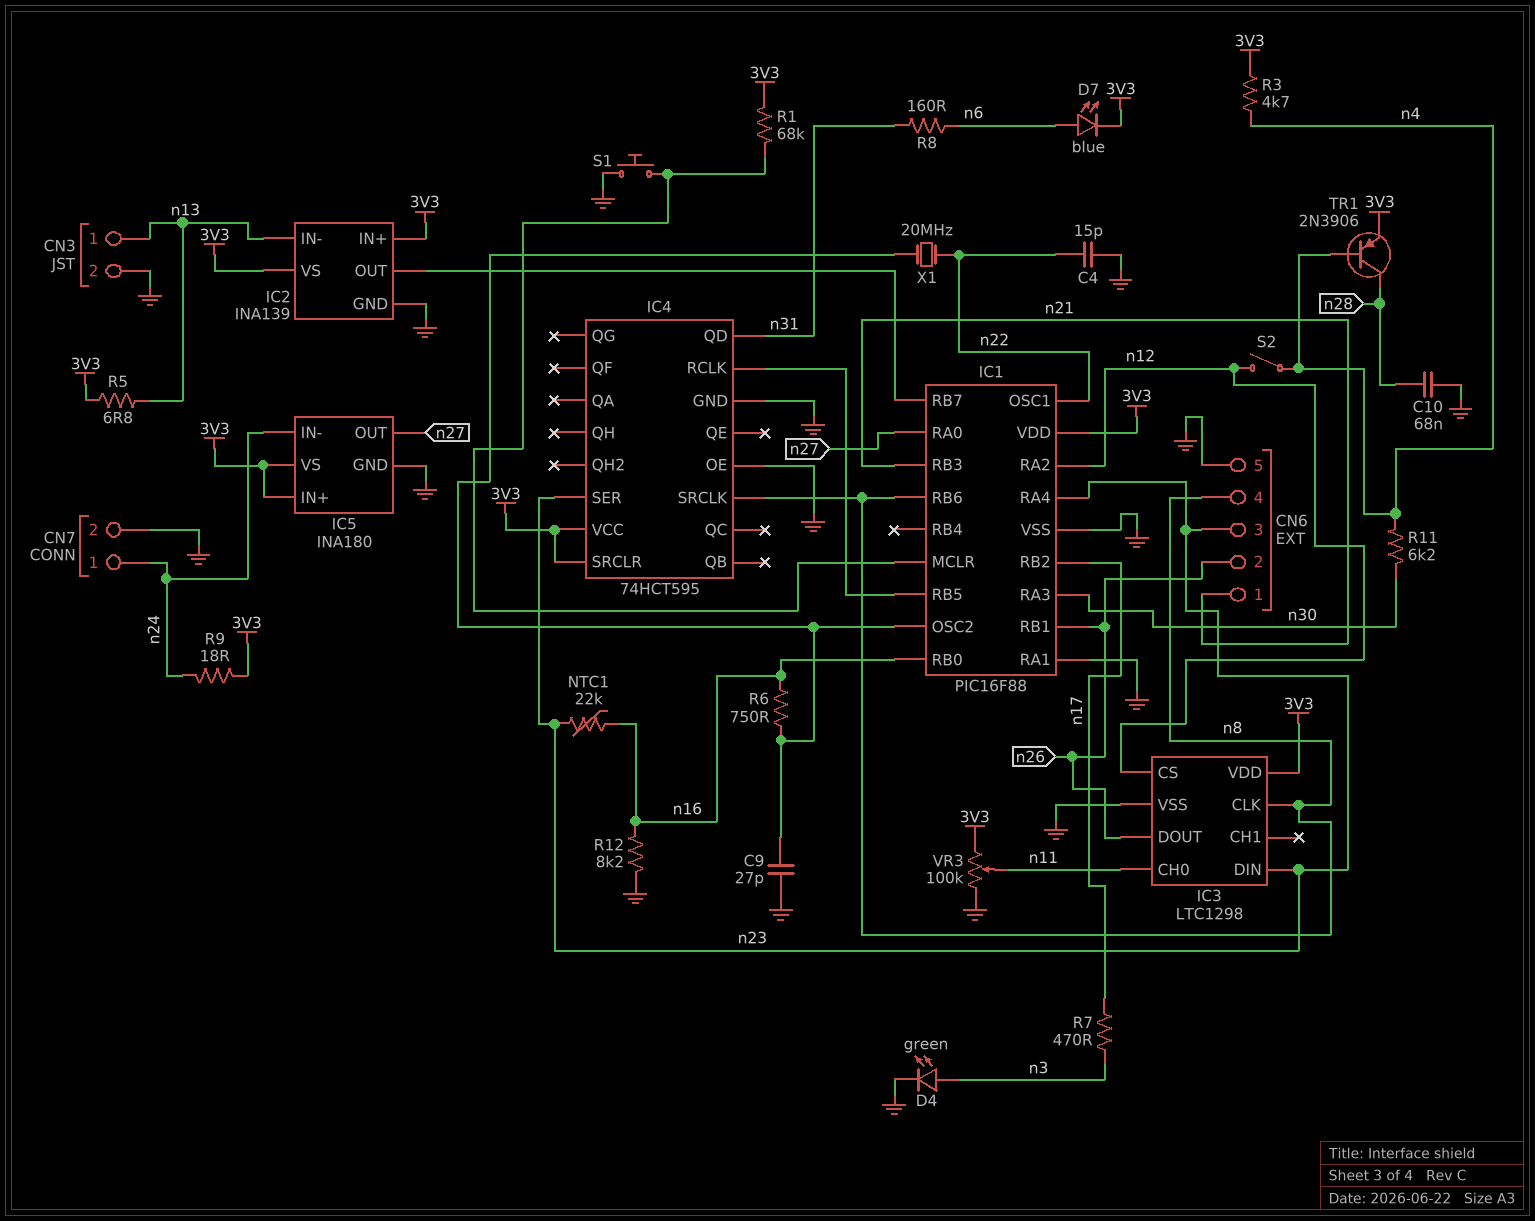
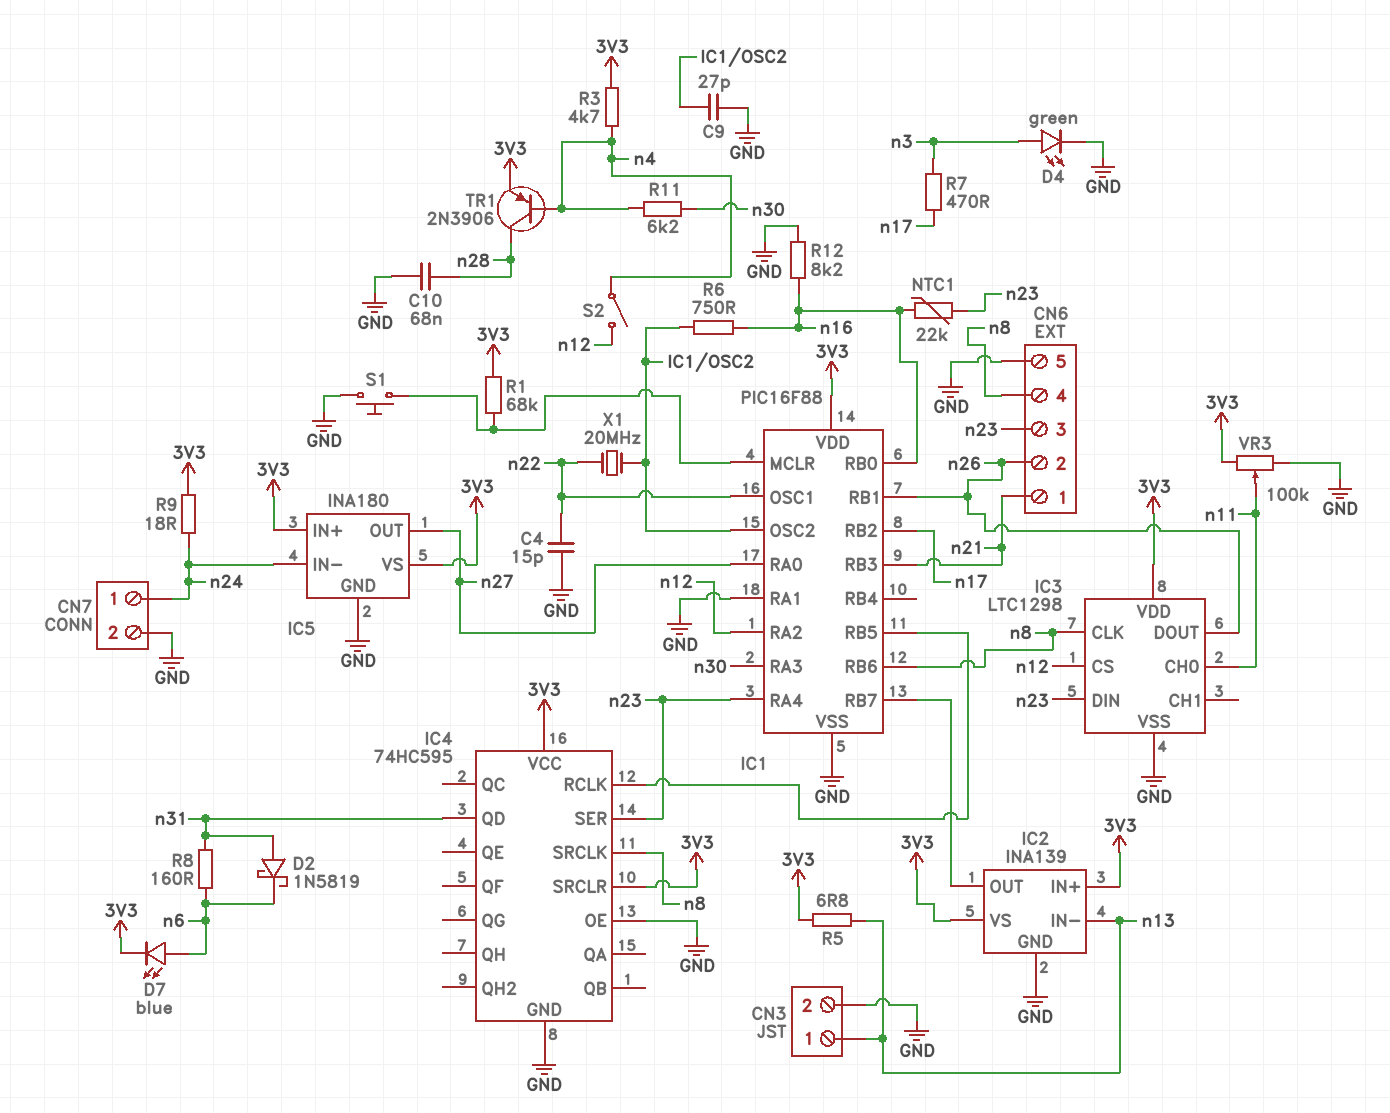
D2: none -> schottky 1N5819 (A n31, K n6)
IC4: 74HCT595 -> 74HC595

